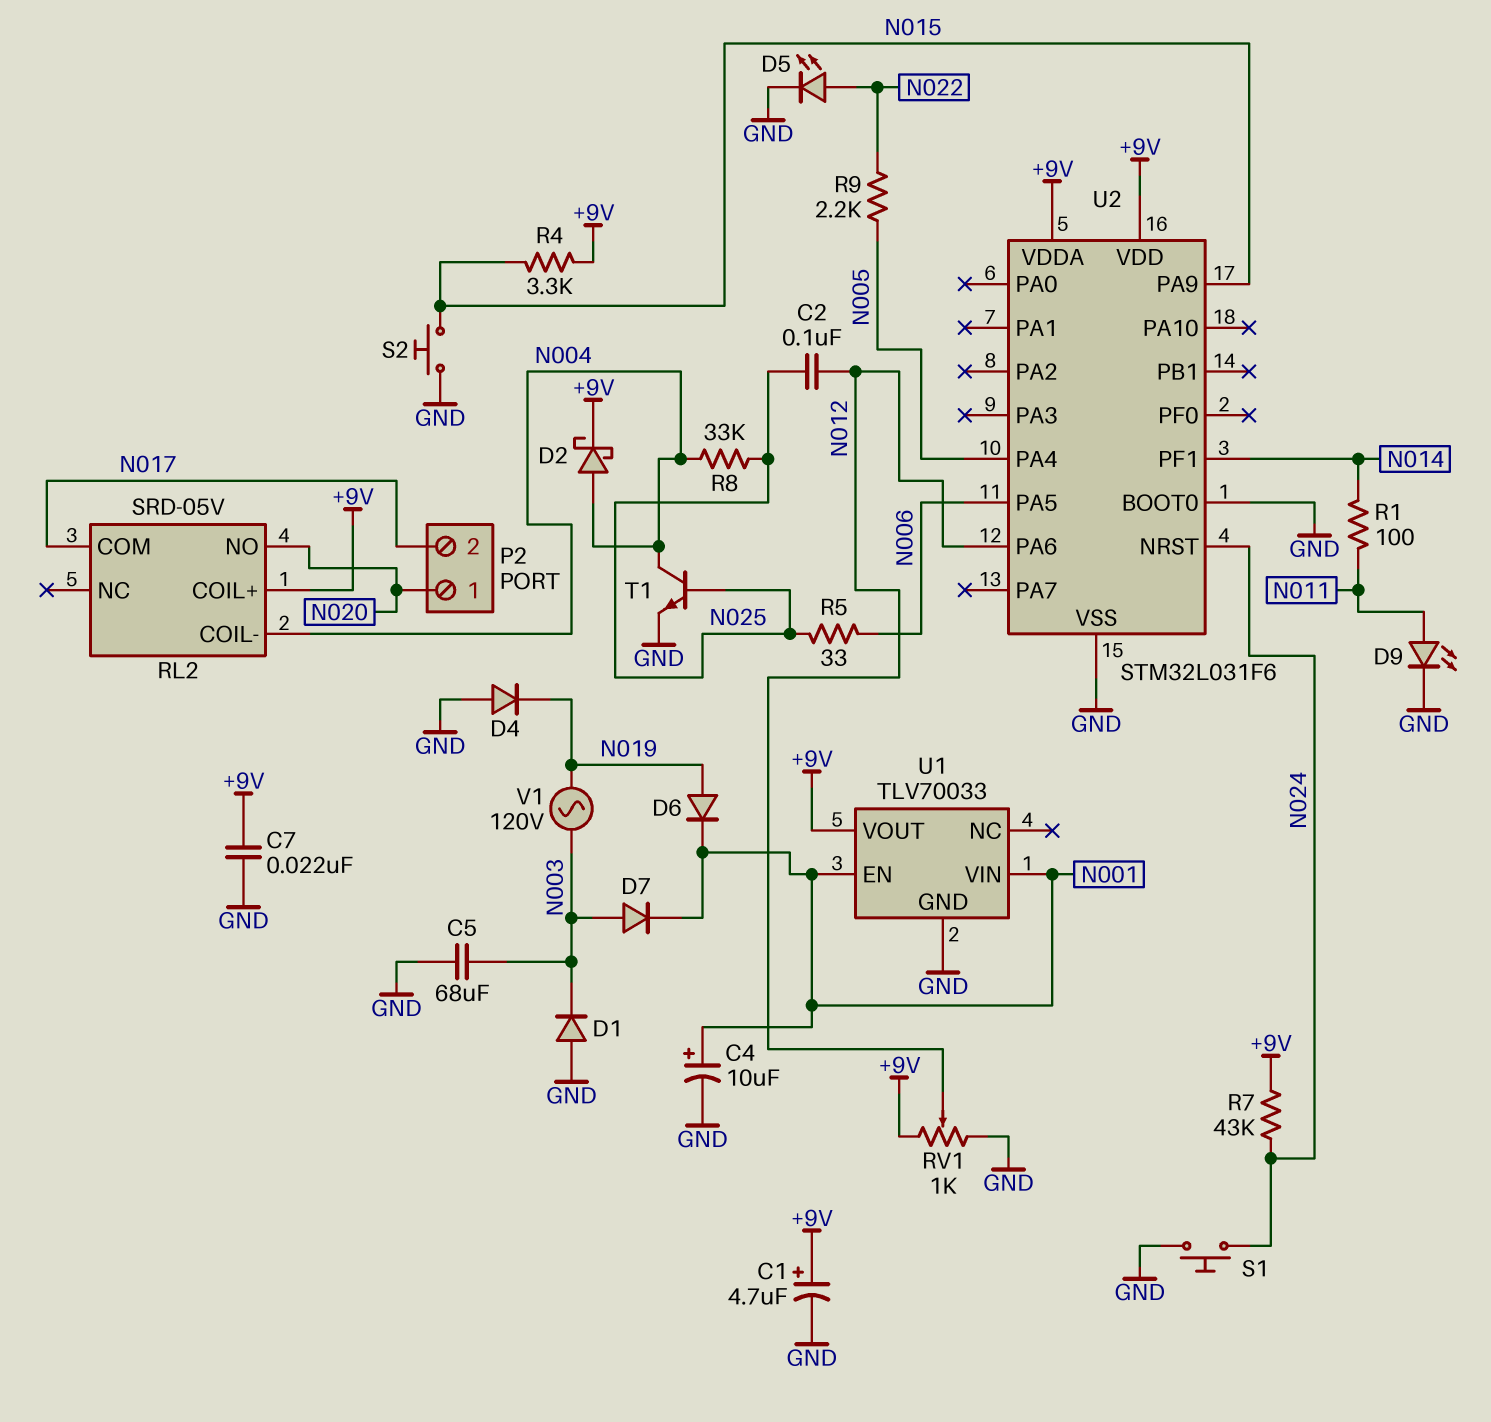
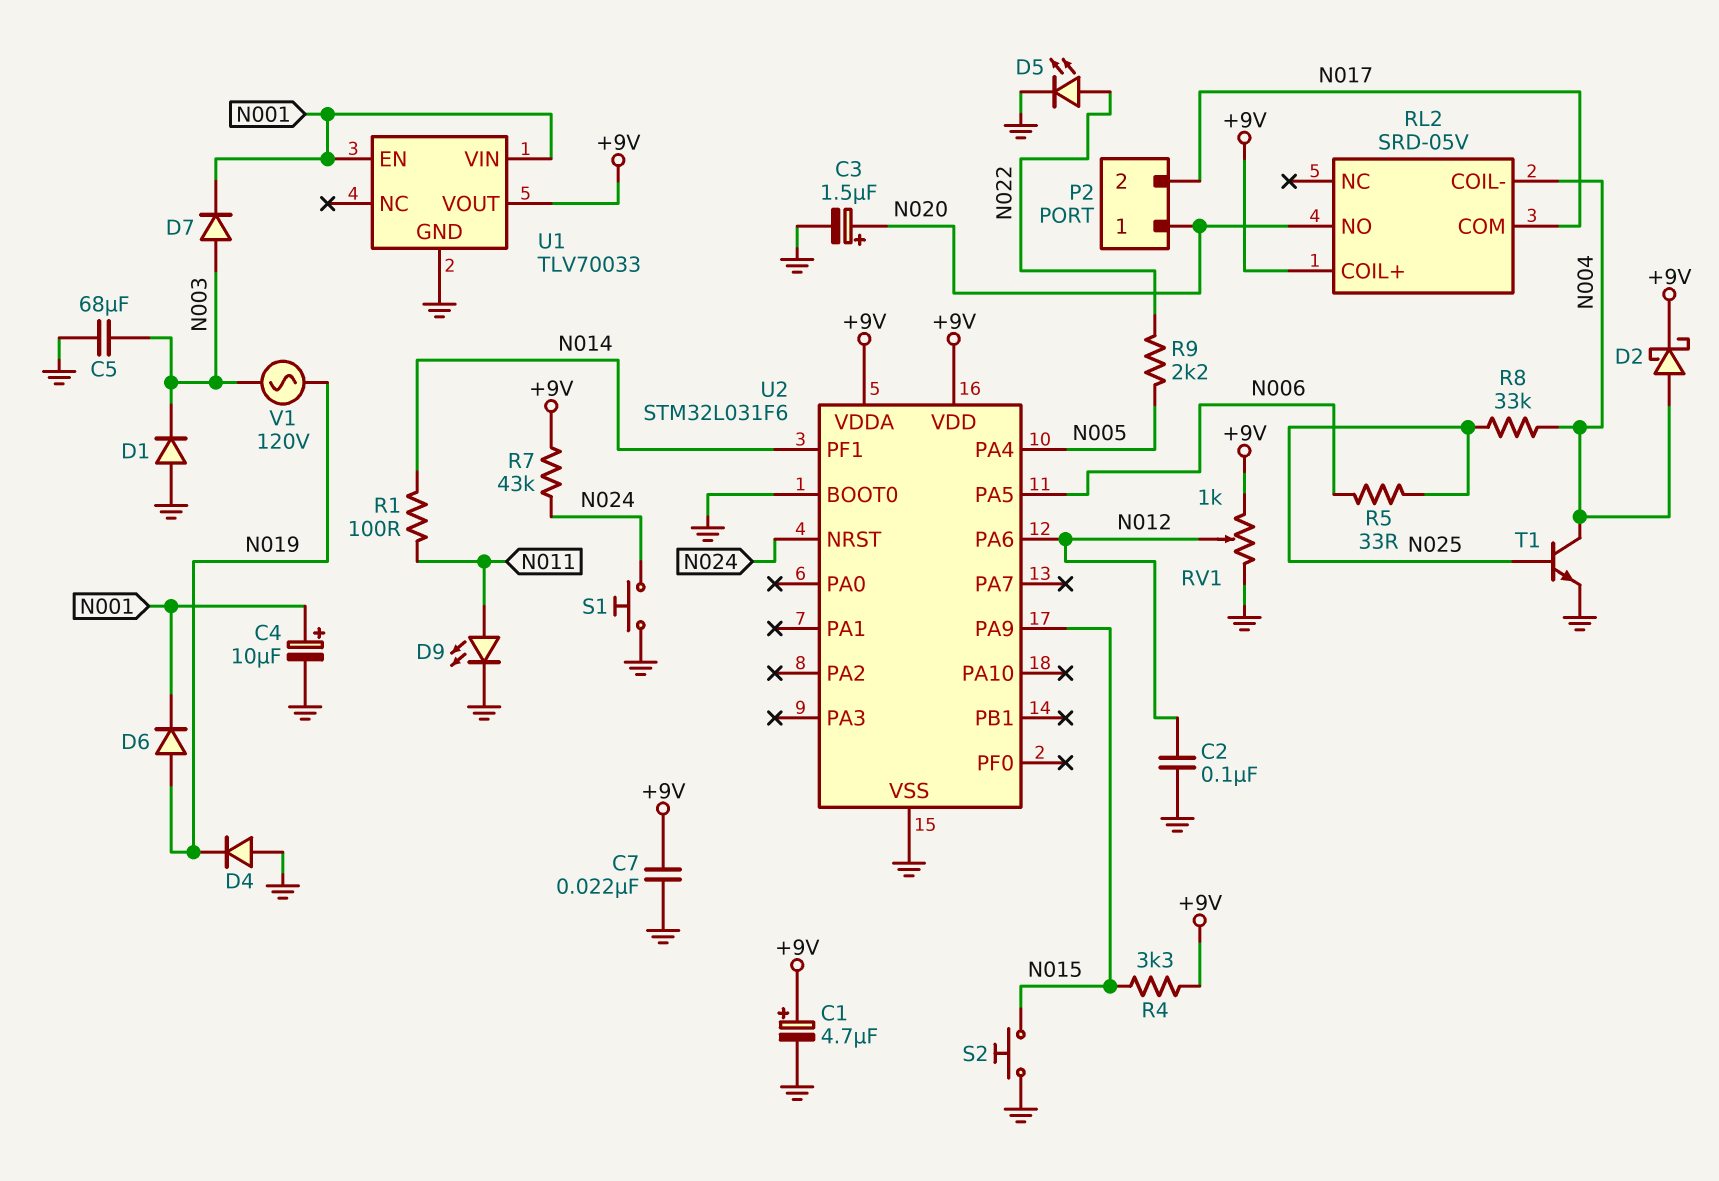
C2: 100nF (N012, N025) -> 100nF (GND, N012)
C3: none -> 1.5uF (plus N020, minus GND)

